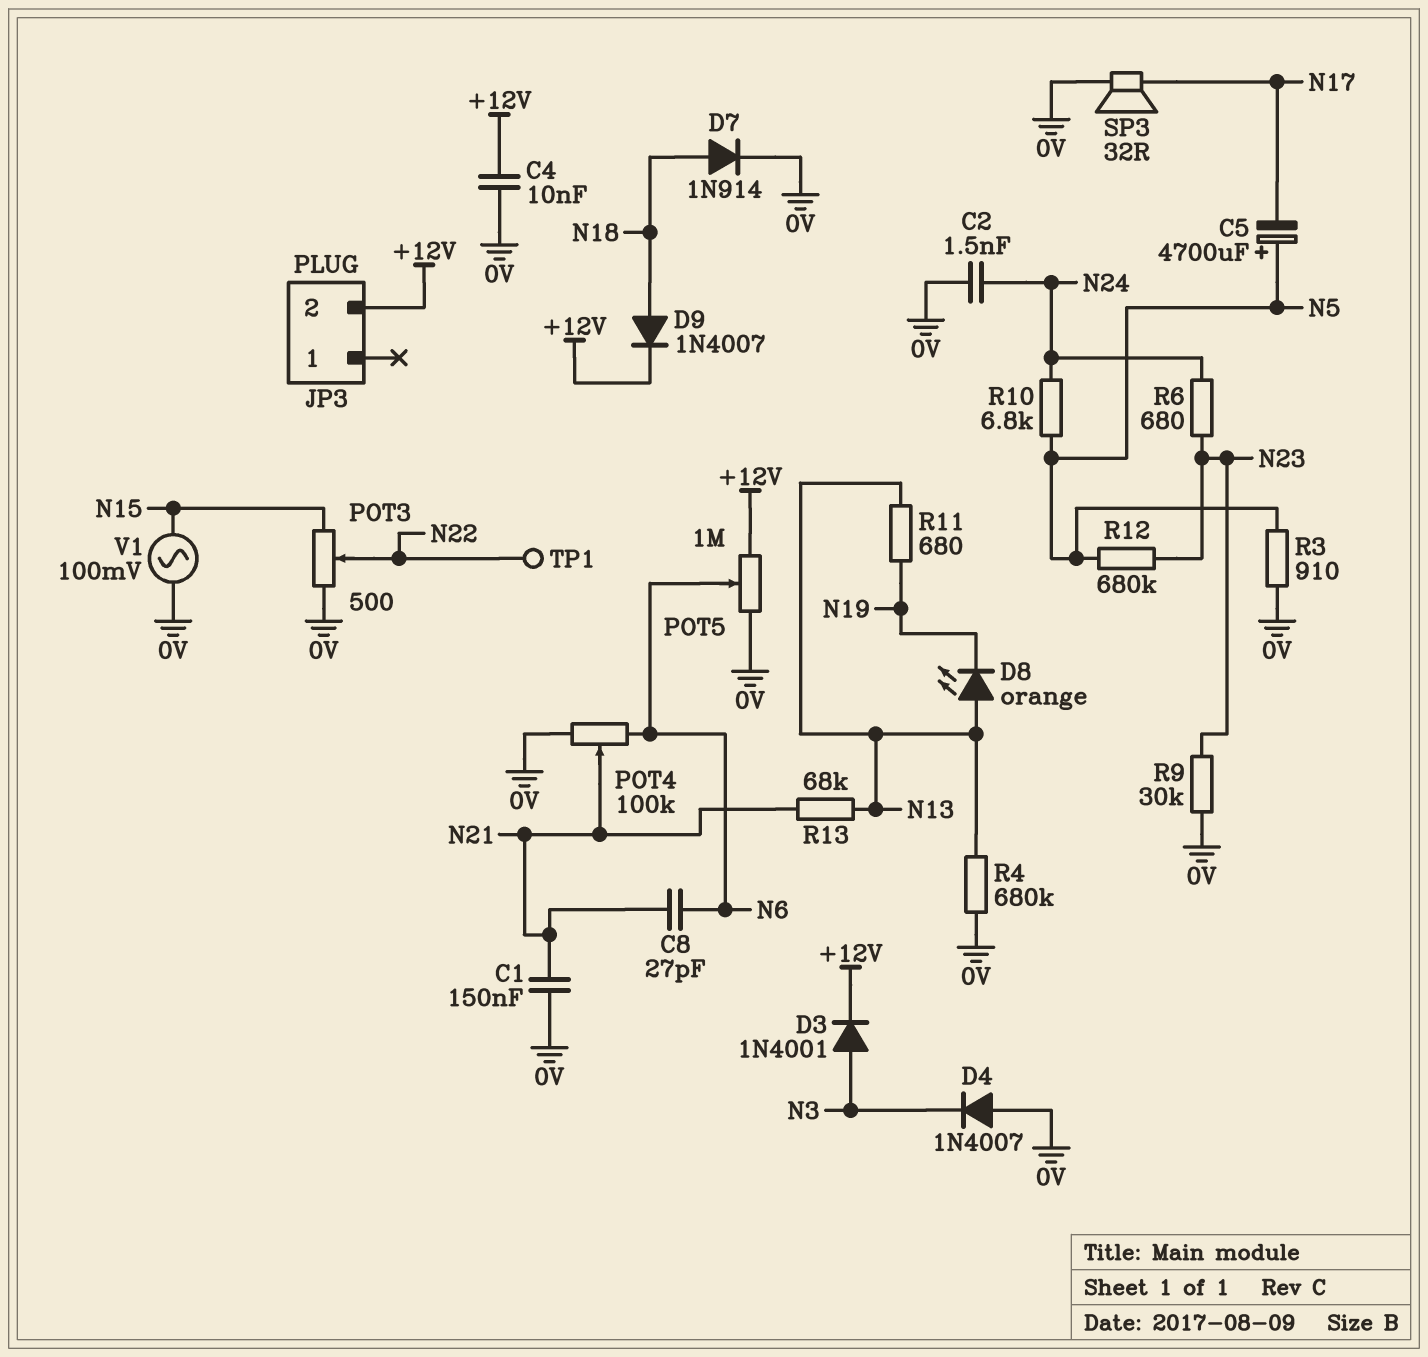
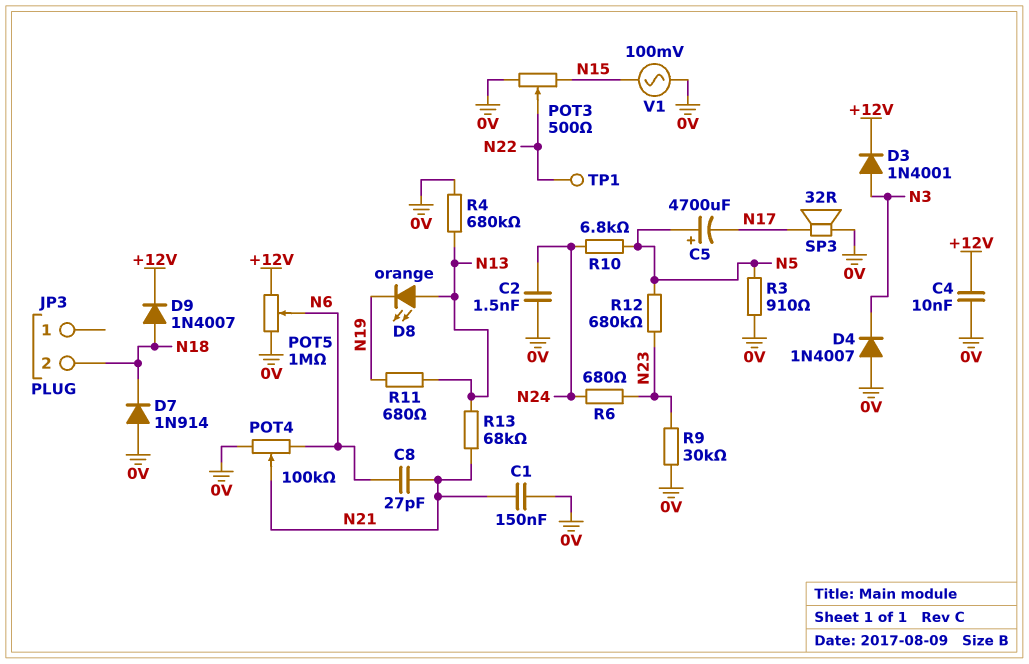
D7: diode 1N914 (A N18, K 0V) -> diode 1N914 (A 0V, K N18)
JP3 pin 2: +12V -> N18

